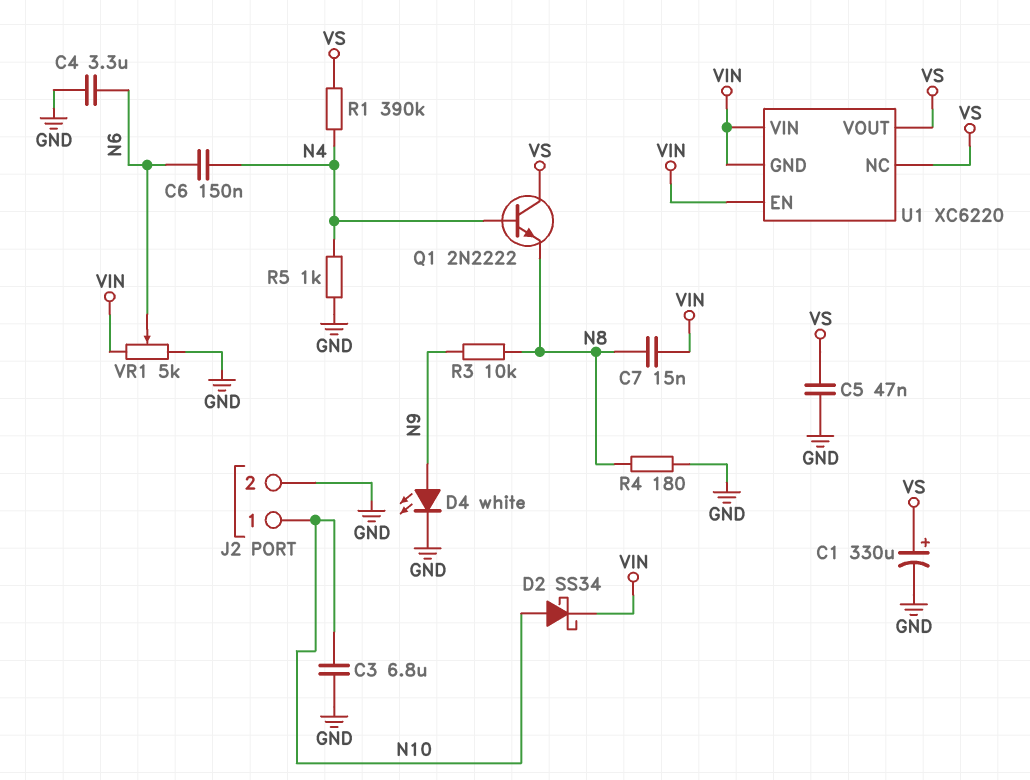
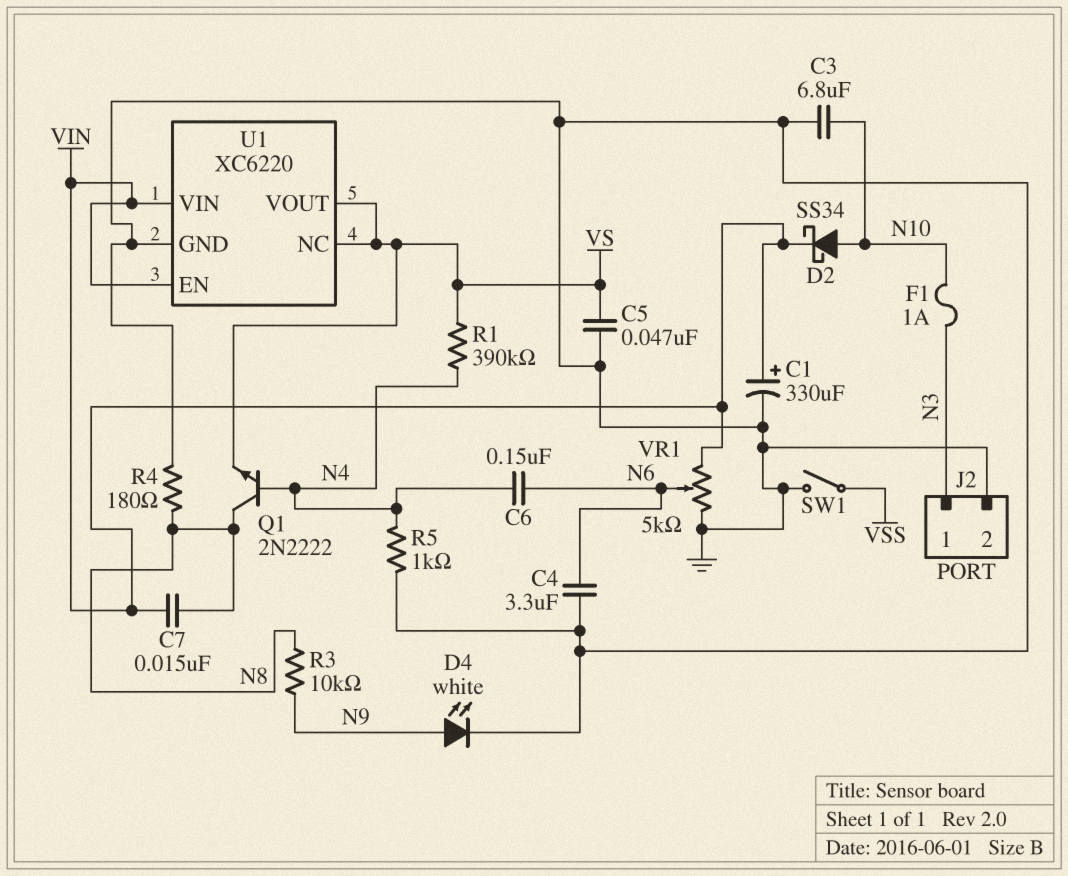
C1: 330uF (plus VS, minus GND) -> 330uF (plus VIN, minus GND)
F1: none -> 1A (N3, N10)
J2 pin 1: N10 -> N3
Q1: NPN 2N2222 (B N4, C VS, E N8) -> NPN 2N2222 (B N4, C N8, E VS)
SW1: none -> switch (GND, VSS)
U1 pin GND: VIN -> GND

